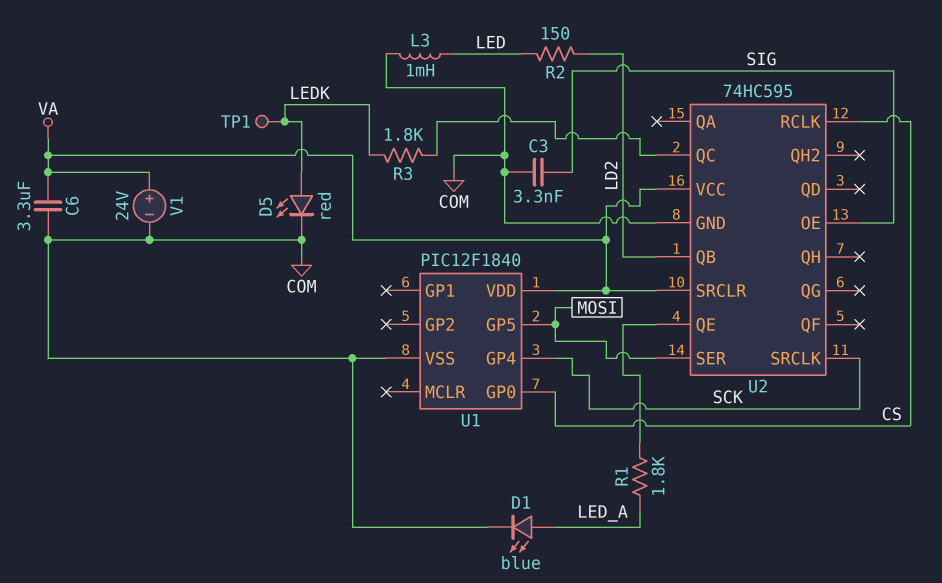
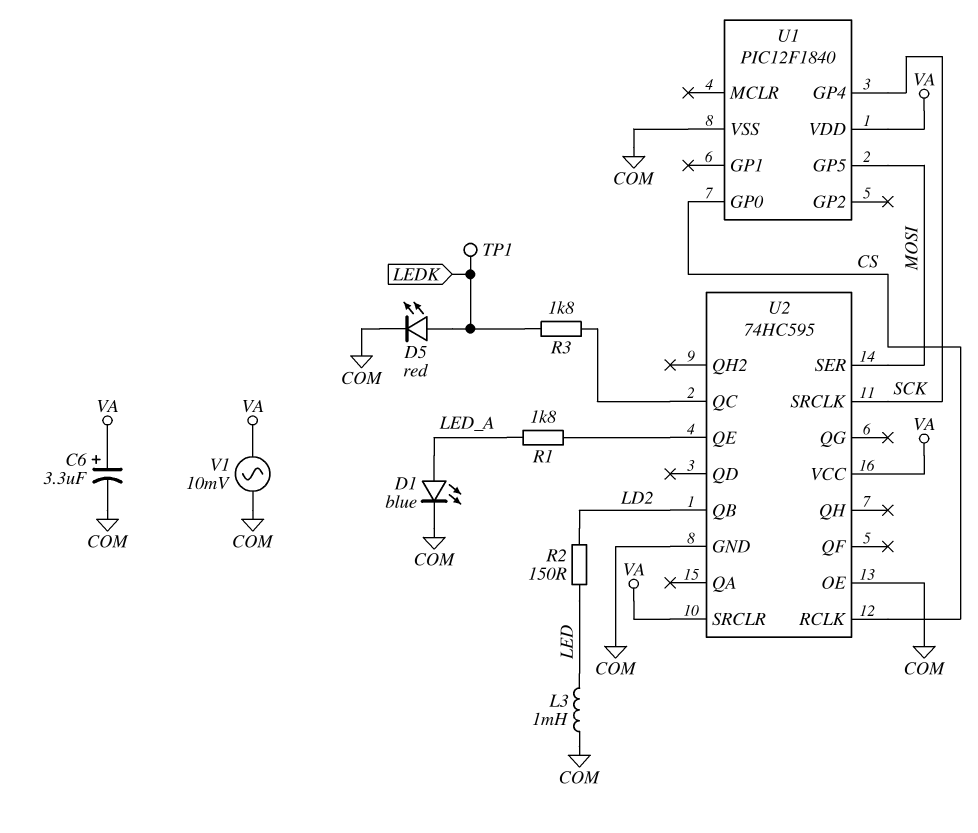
C3: 3.3nF (COM, SIG) -> none
C6: 3.3uF (COM, VA) -> 3.3uF (plus VA, minus COM)
U2 pin OE: SIG -> COM
V1: 24V (plus VA, minus COM) -> AC 10mV (COM, VA)

